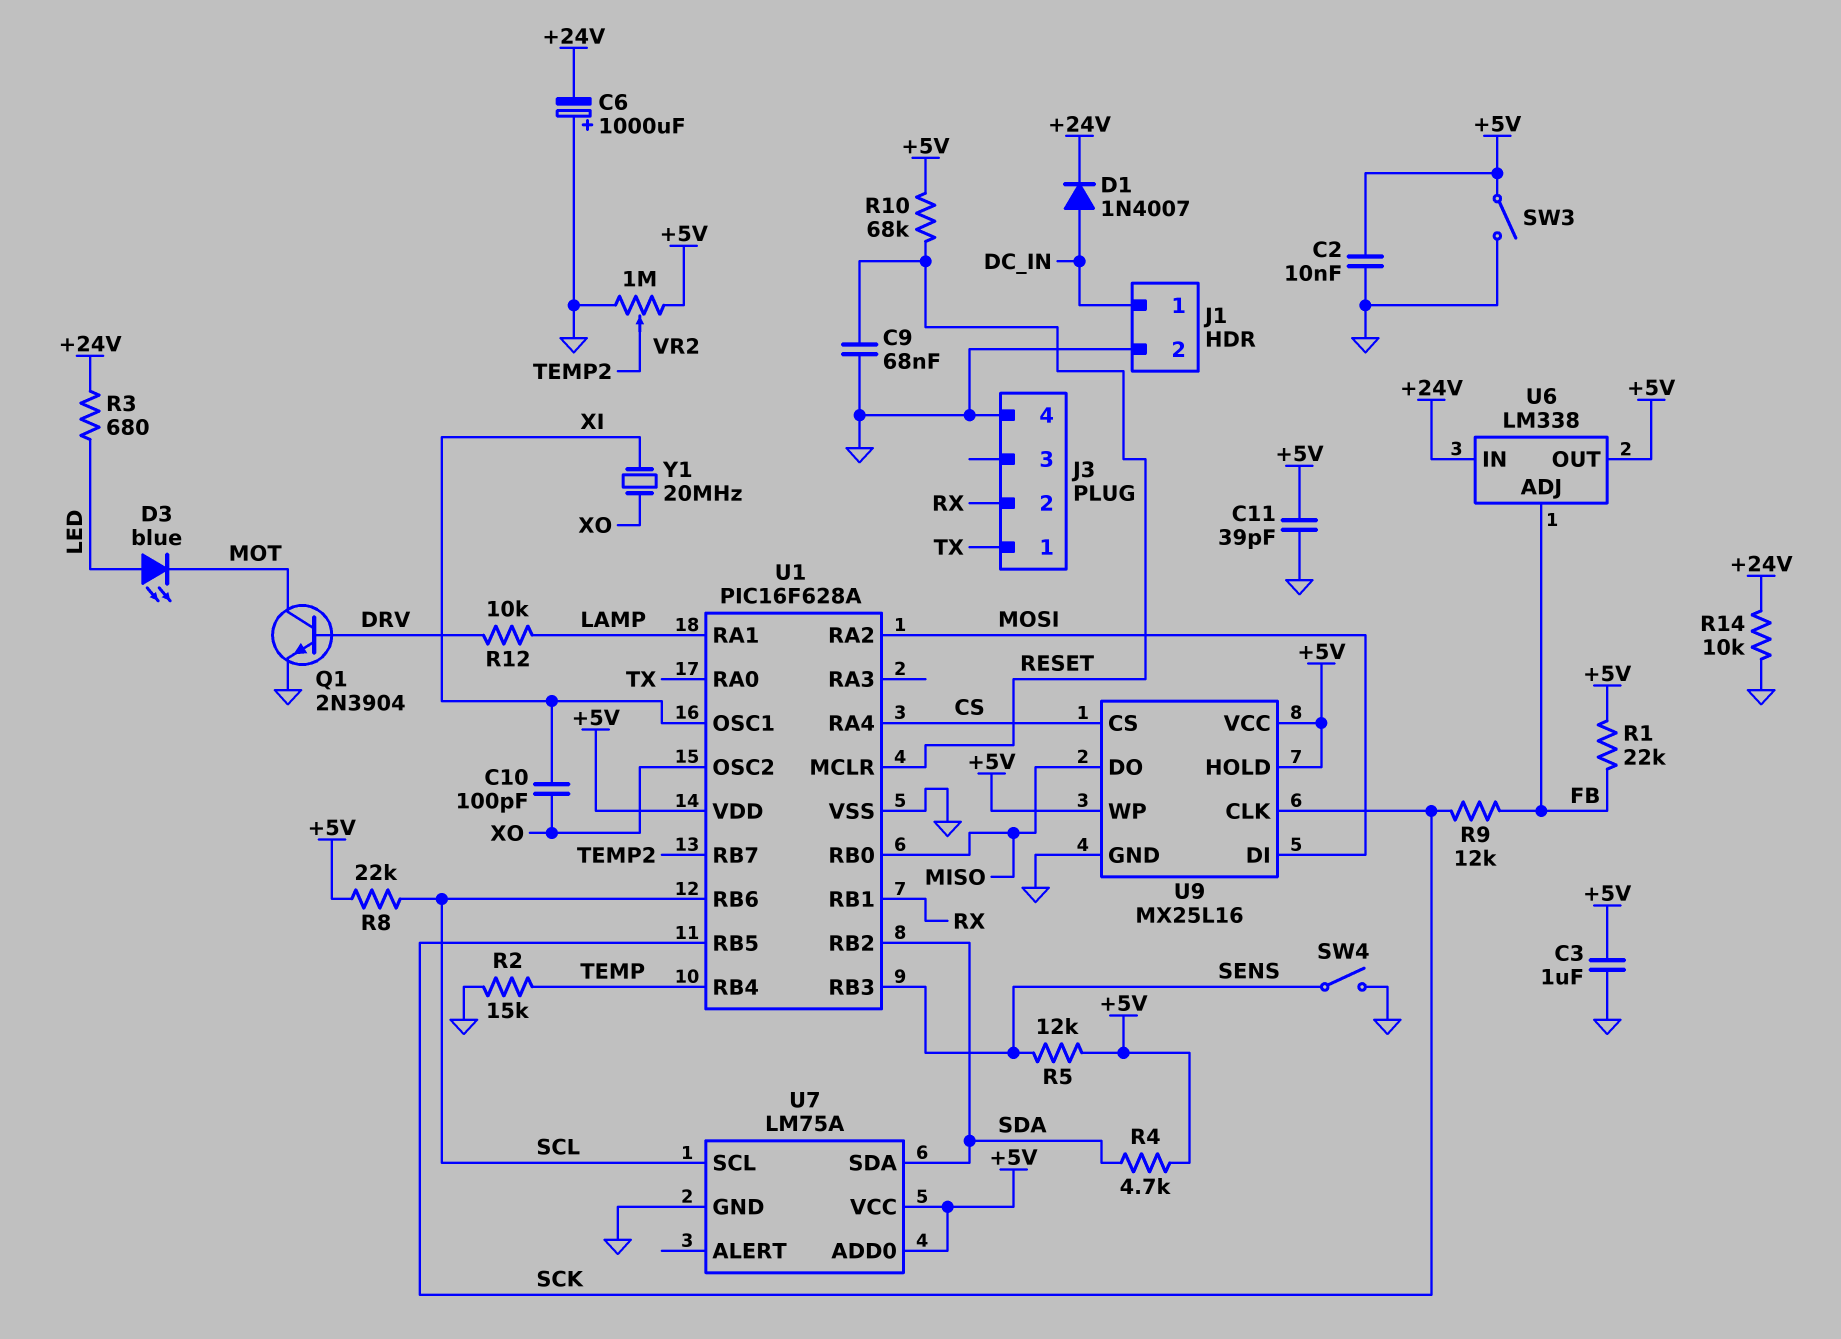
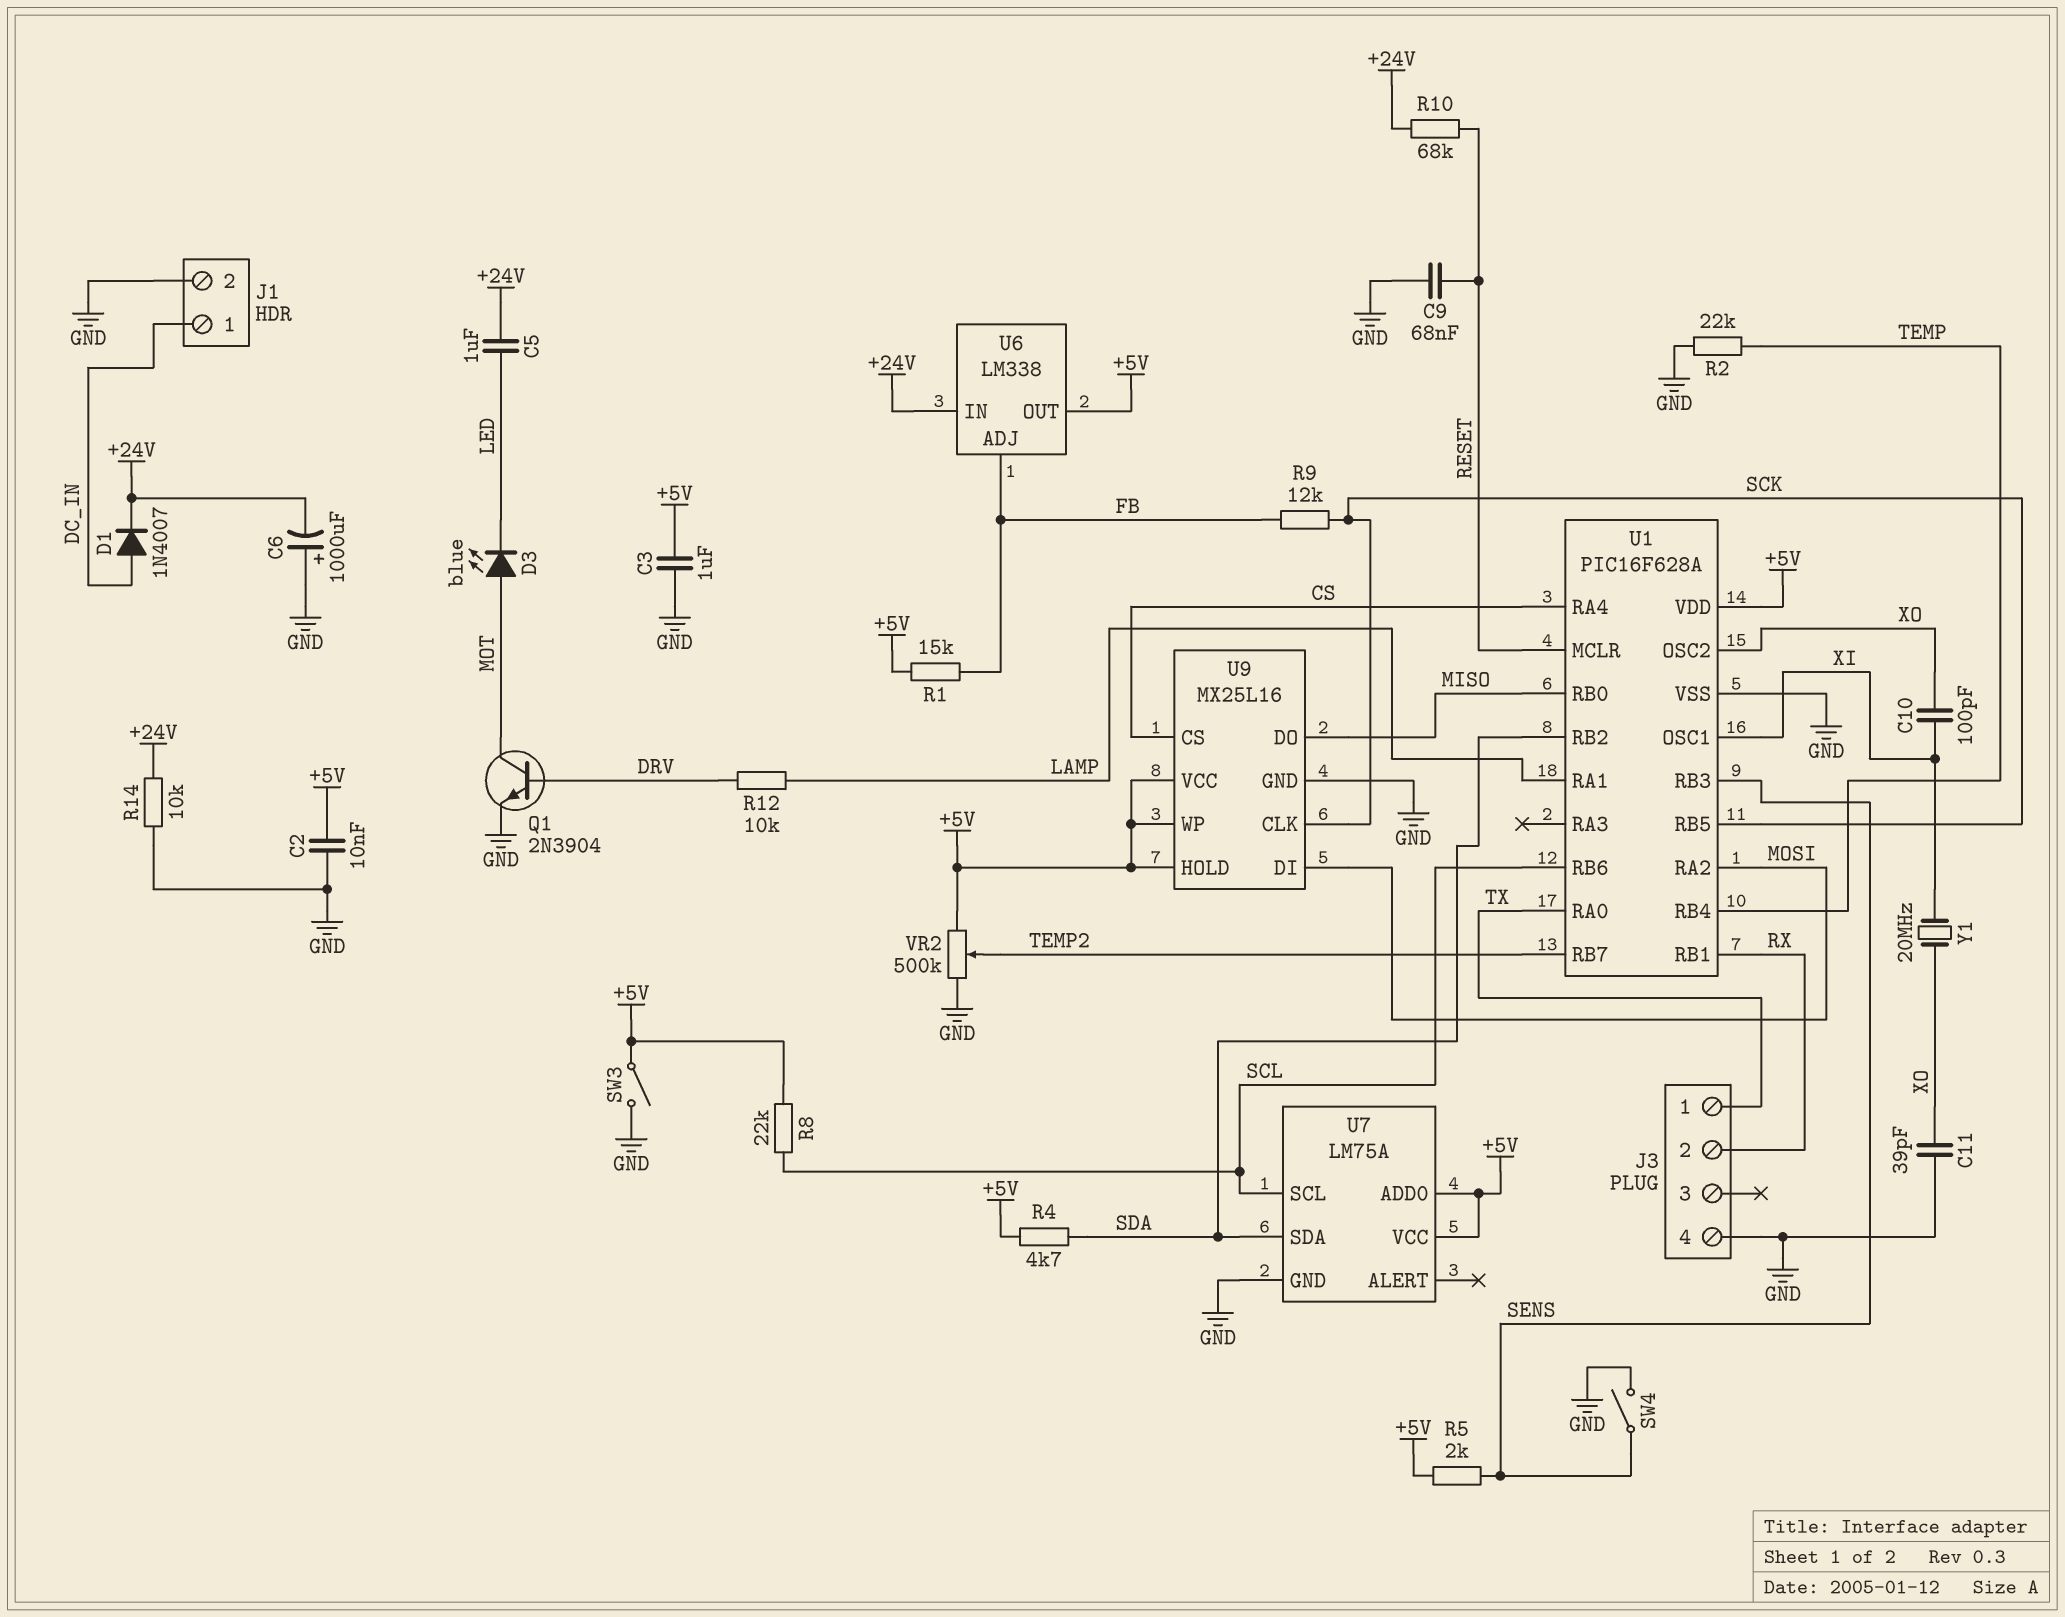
C5: none -> 1uF (+24V, LED)
C11: 39pF (+5V, GND) -> 39pF (GND, XO)
D3: LED blue (A LED, K MOT) -> LED blue (A MOT, K LED)
R1: 22k (+5V, FB) -> 15k (+5V, FB)
R2: 15k (GND, TEMP) -> 22k (GND, TEMP)
R3: 680 (+24V, LED) -> none
R5: 12k (+5V, SENS) -> 2k (+5V, SENS)
R10: 68k (+5V, RESET) -> 68k (+24V, RESET)
VR2: 1M (+5V, GND, wiper TEMP2) -> 500k (+5V, GND, wiper TEMP2)

